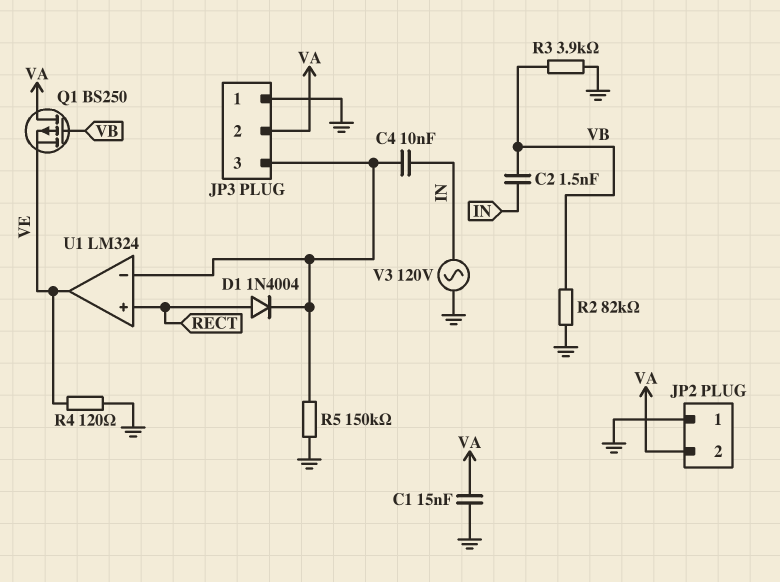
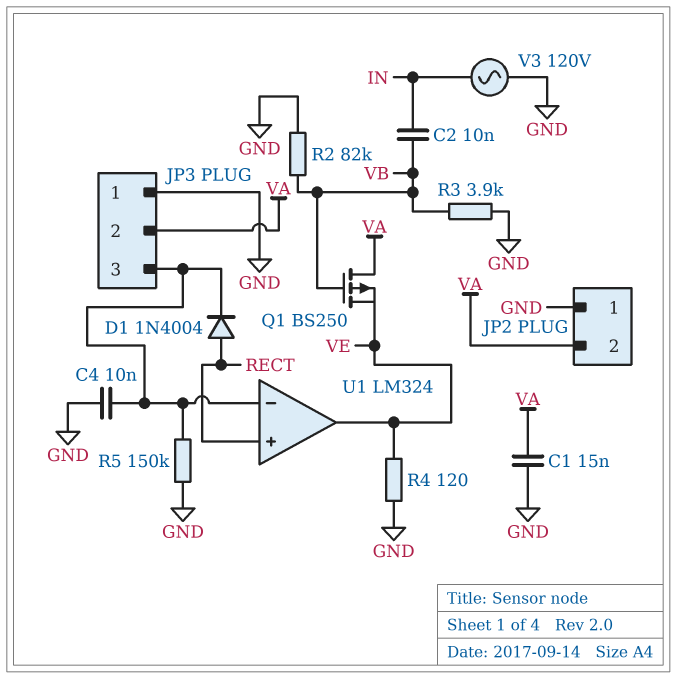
C2: 1.5nF (IN, VB) -> 10nF (IN, VB)
C4: 10nF (IN, JP3/3) -> 10nF (GND, JP3/3)

